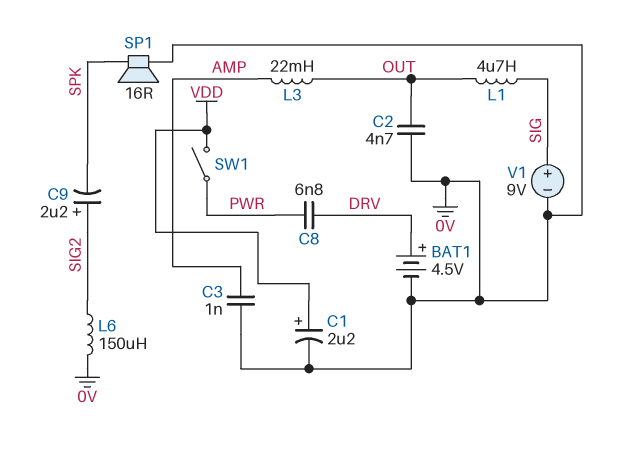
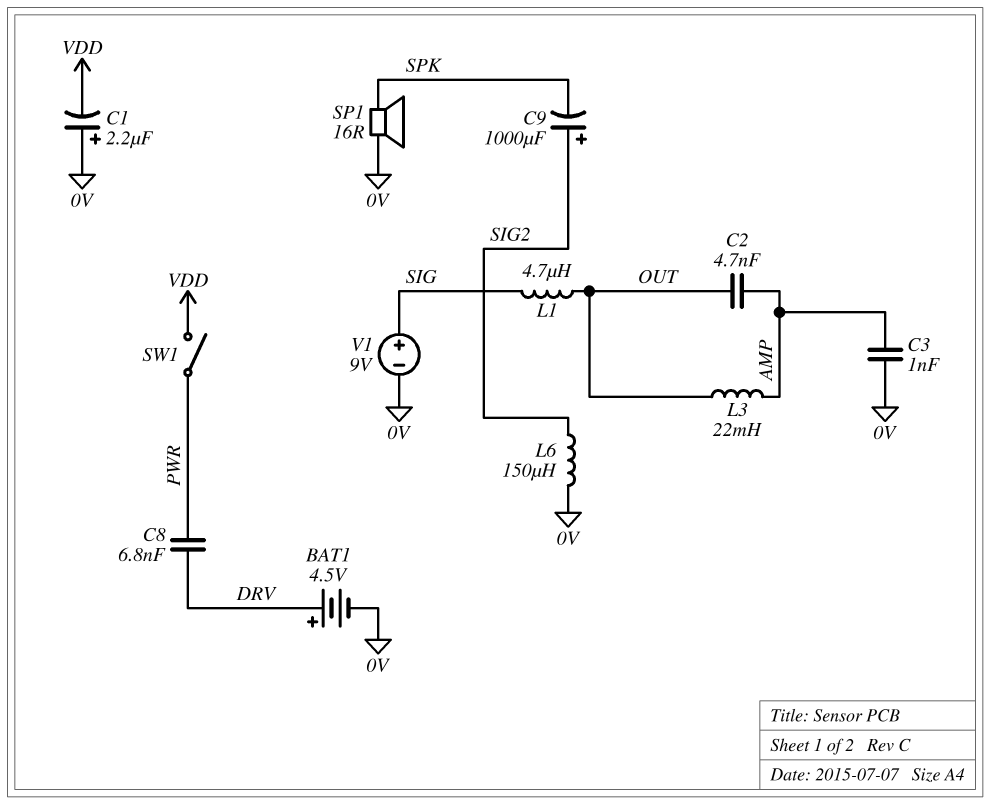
C1: 2.2uF (plus VDD, minus 0V) -> 2.2uF (plus 0V, minus VDD)
C2: 4.7nF (0V, OUT) -> 4.7nF (AMP, OUT)
C9: 2.2uF (plus SIG2, minus SPK) -> 1000uF (plus SIG2, minus SPK)

